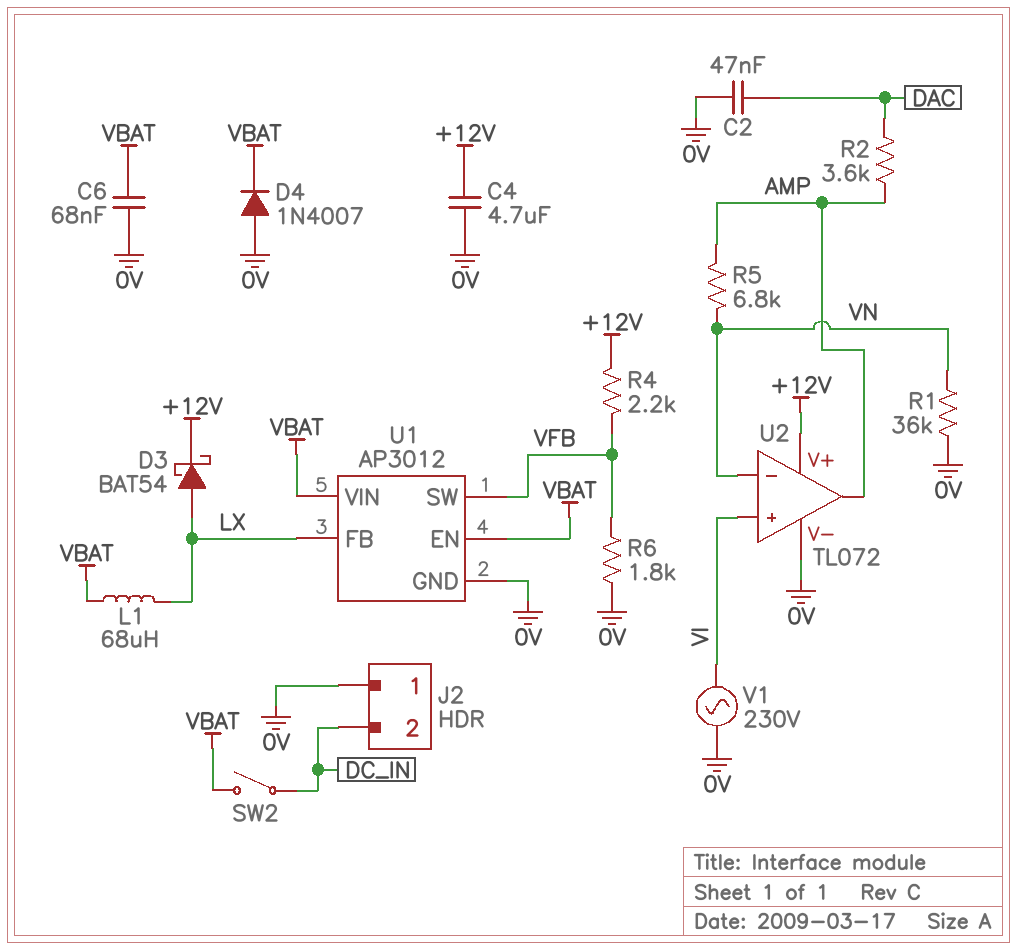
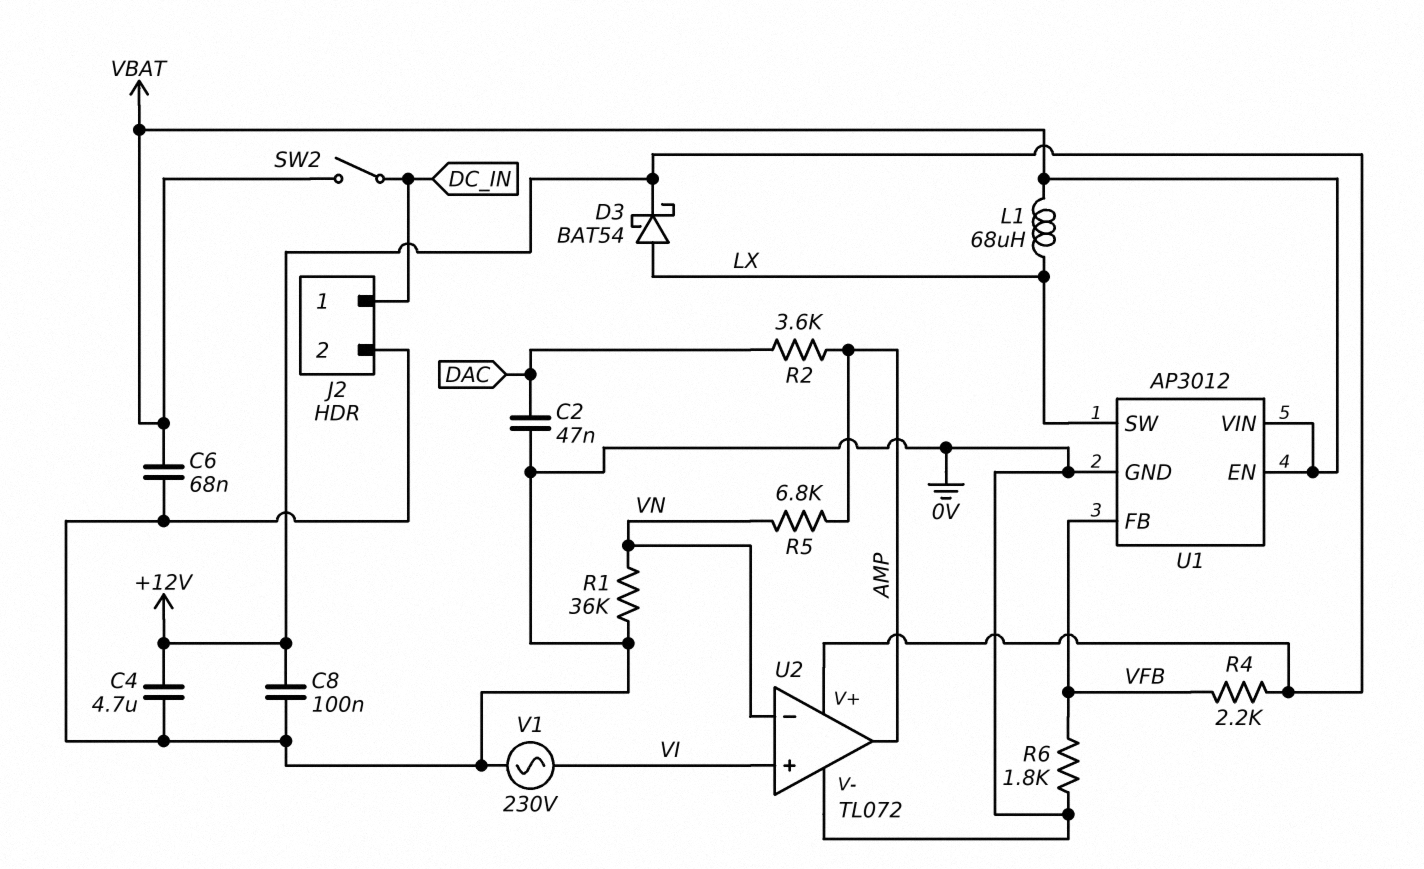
C8: none -> 100nF (+12V, 0V)
D4: diode 1N4007 (A 0V, K VBAT) -> none
J2 pin 1: 0V -> DC_IN
J2 pin 2: DC_IN -> 0V
U1 pin FB: LX -> VFB
U1 pin SW: VFB -> LX

